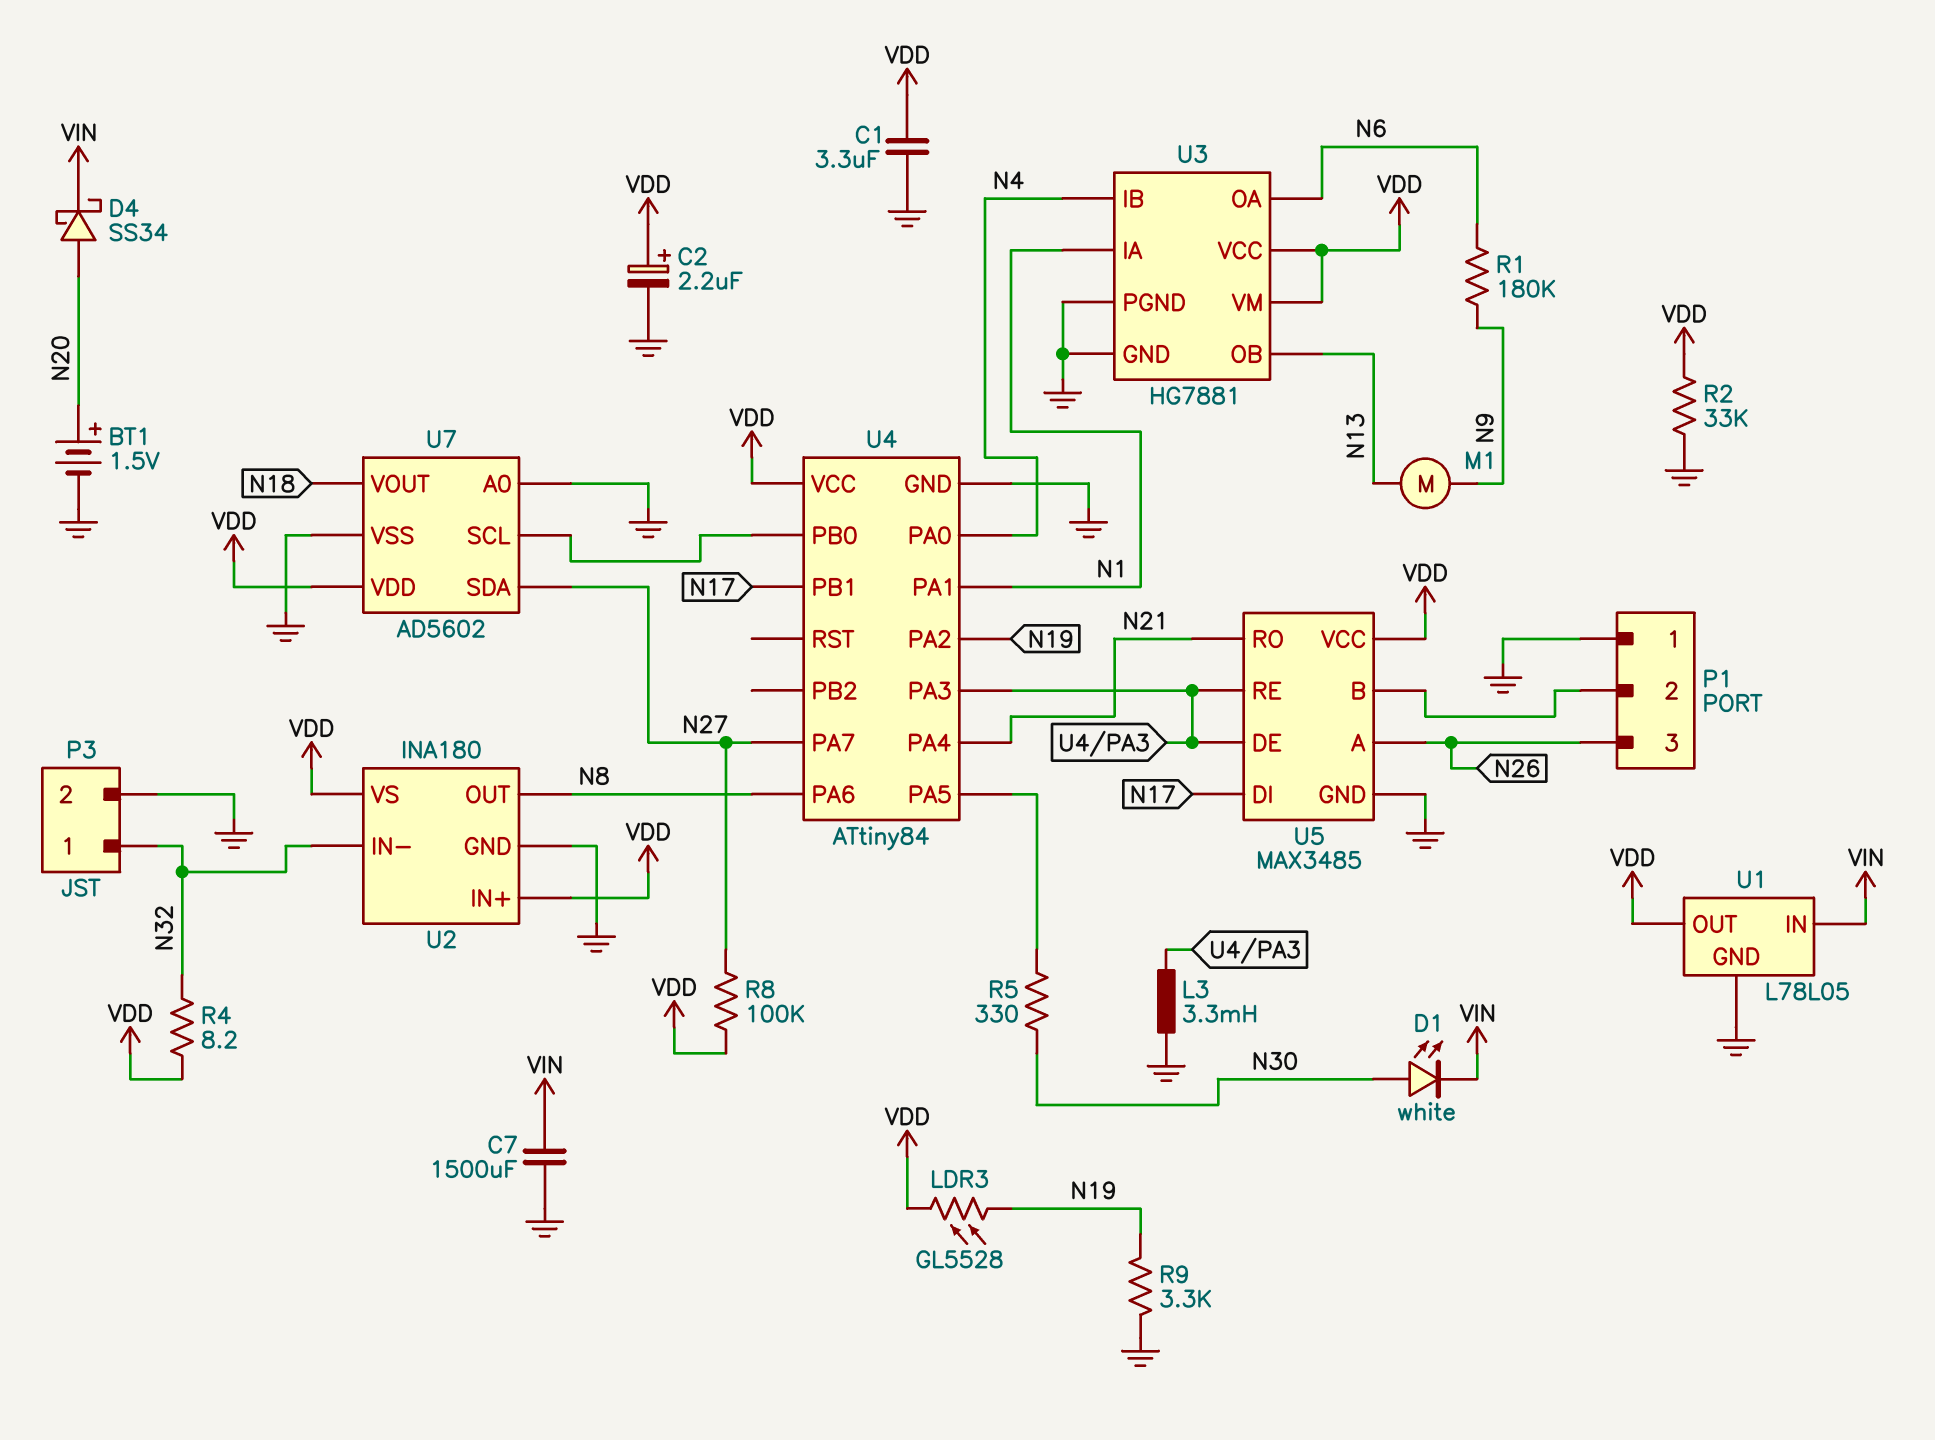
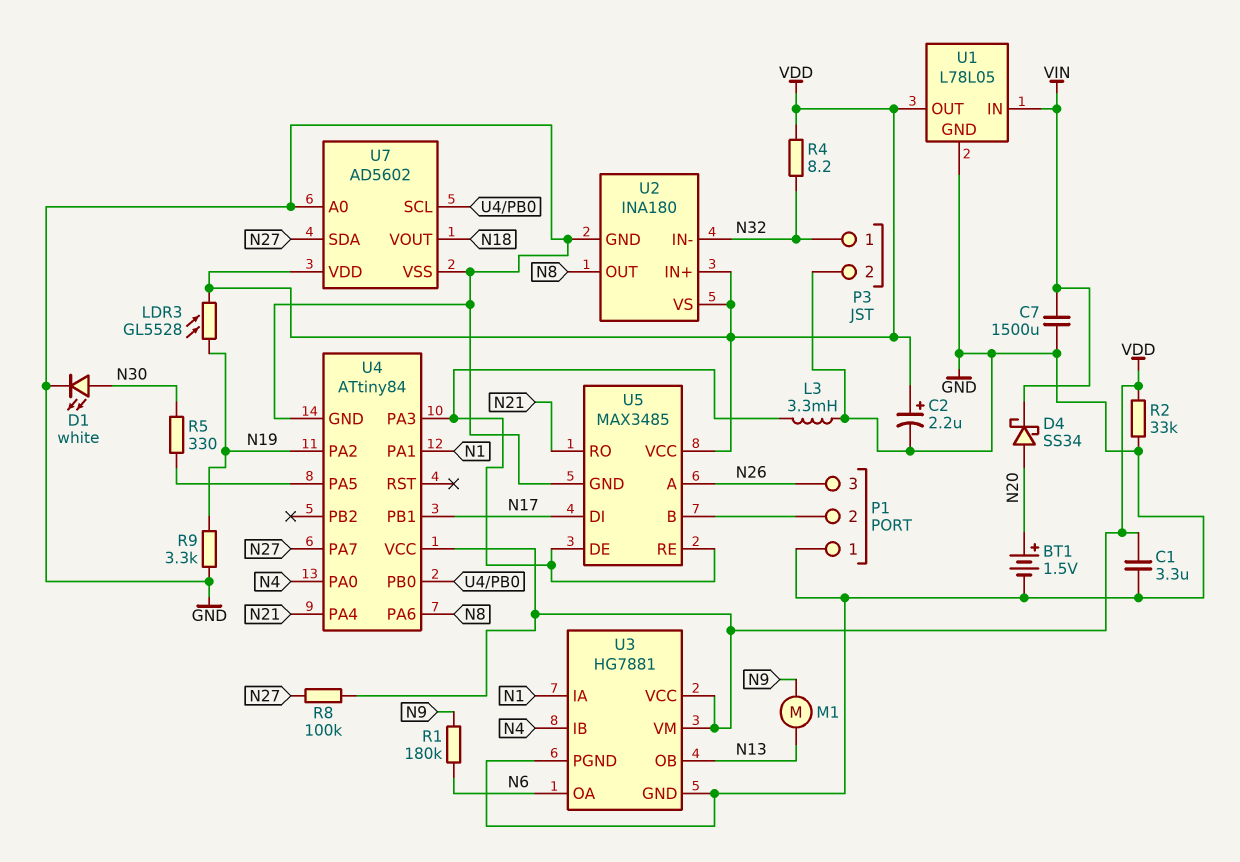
D1: LED white (A N30, K VIN) -> LED white (A N30, K GND)

